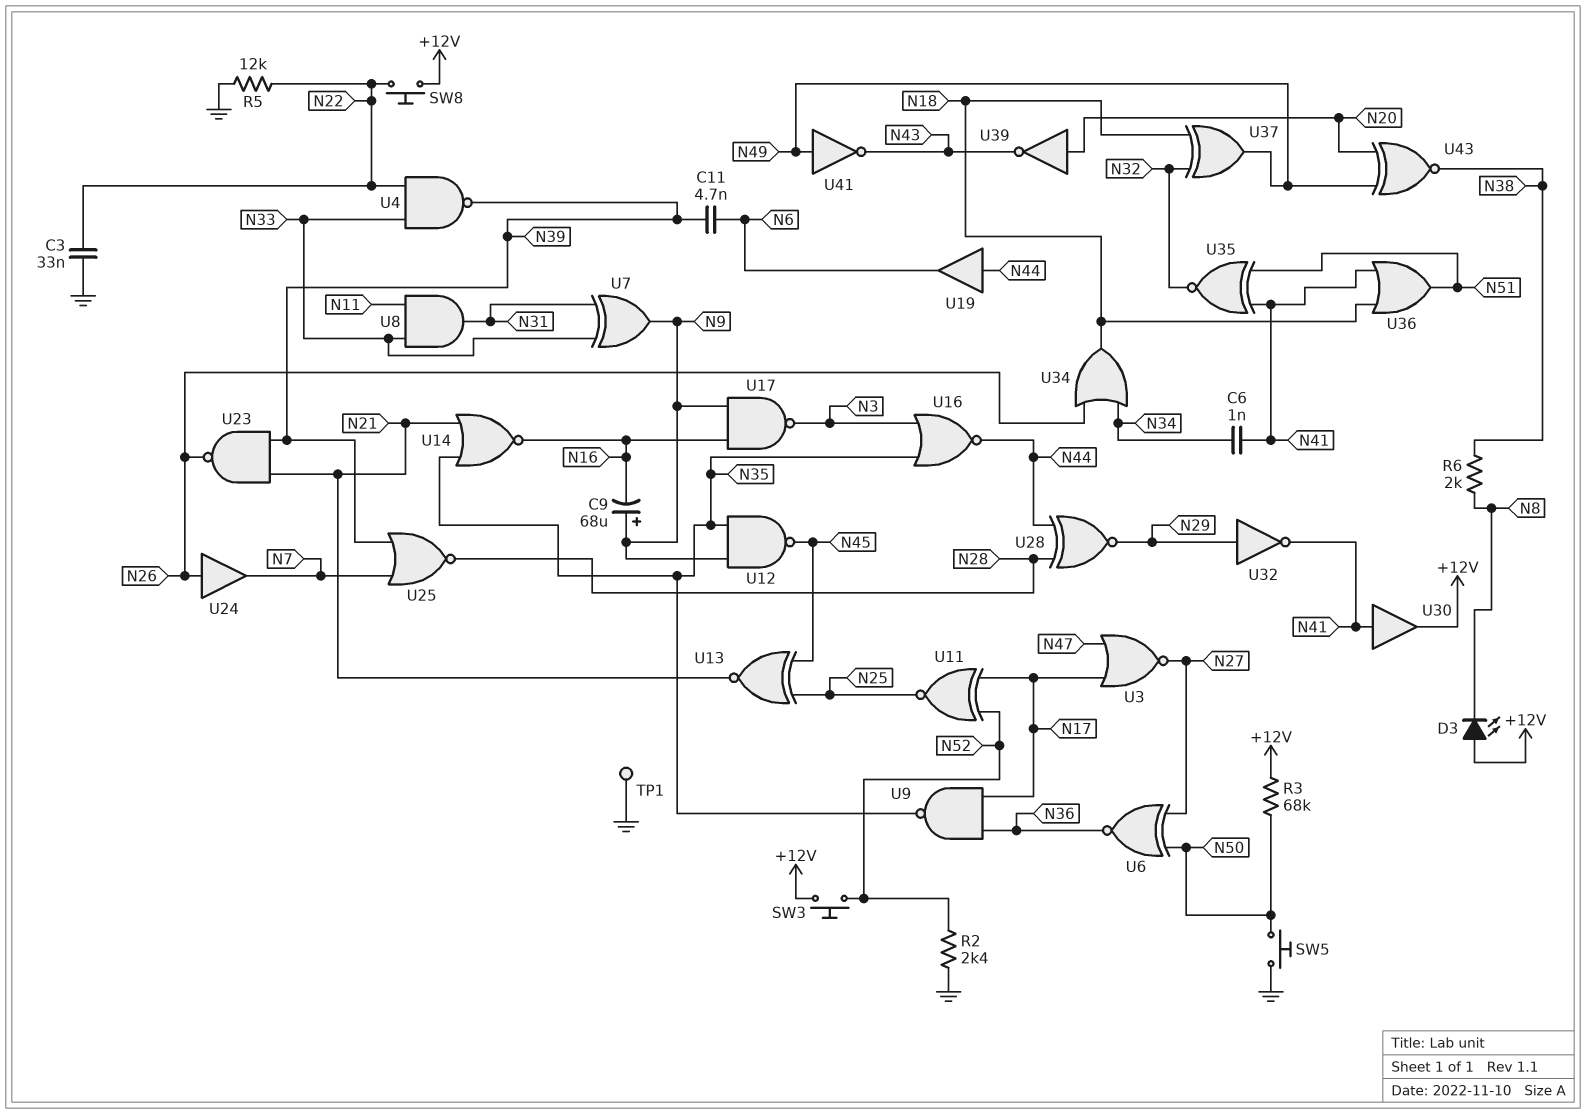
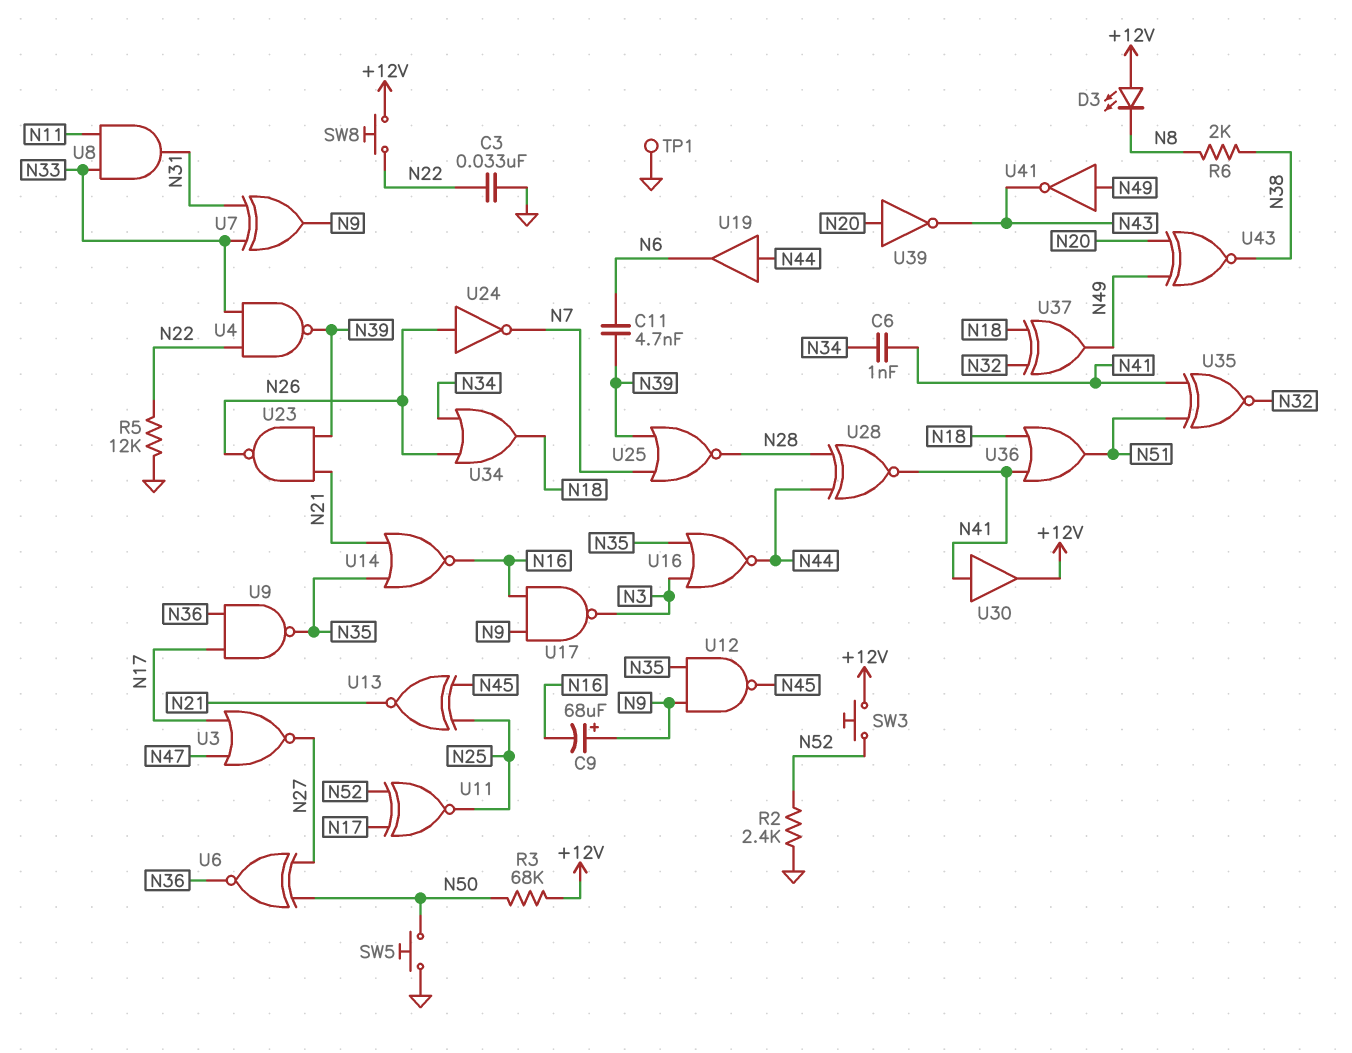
U24: buffer (in N26, out N7) -> NOT (in N26, out N7)
U28: XNOR (in N28, in N44, out N29) -> XNOR (in N28, in N44, out N41)
U32: NOT (in N29, out N41) -> none

